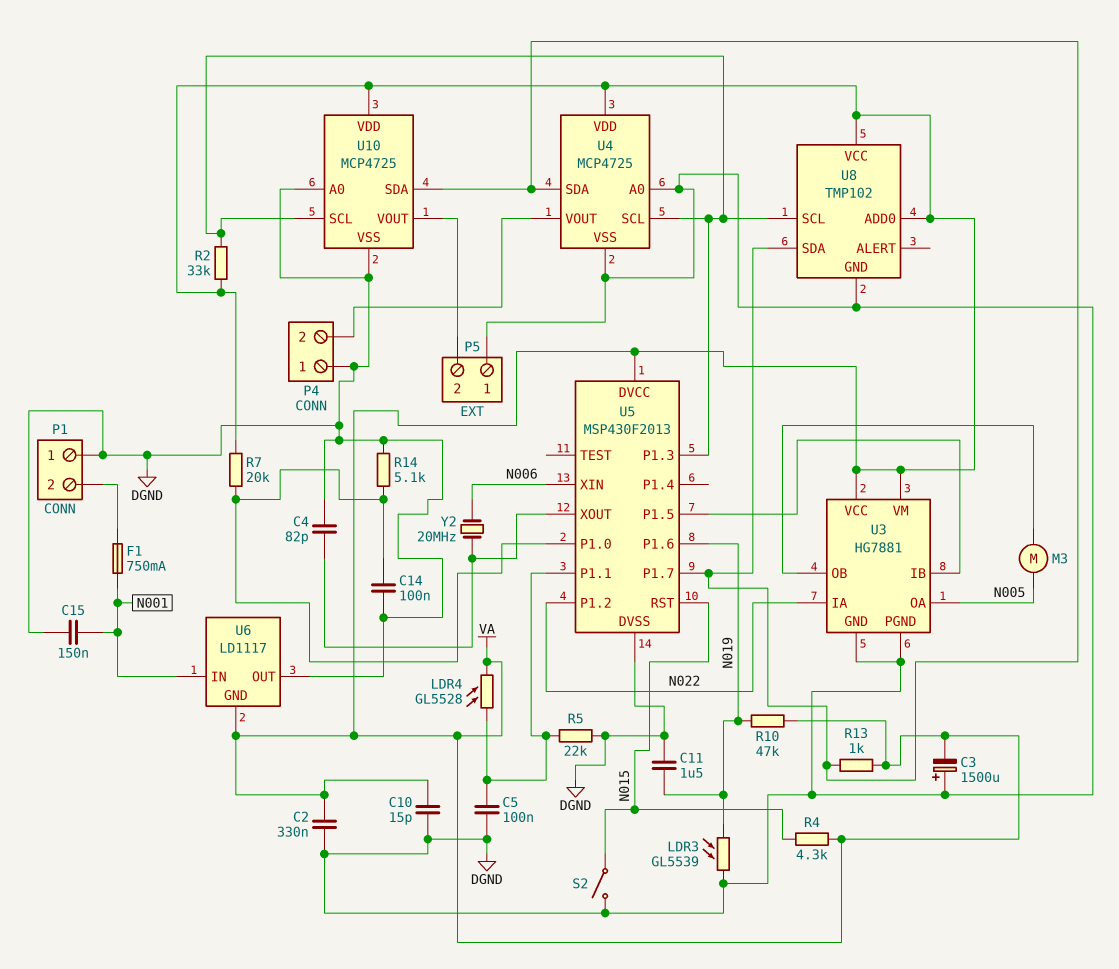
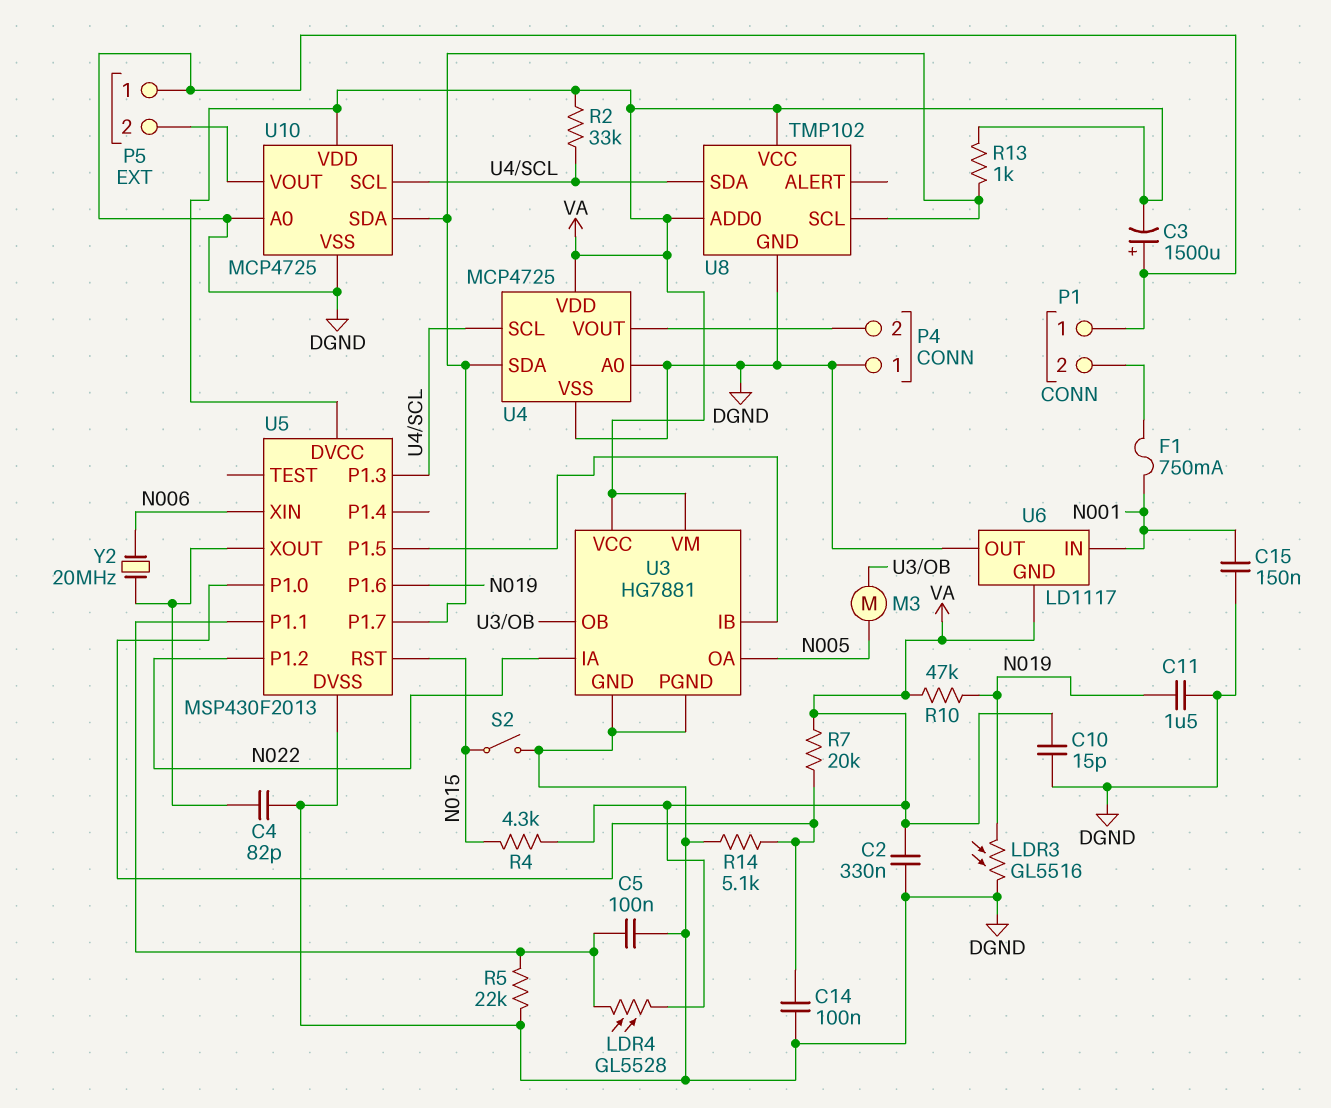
LDR3: GL5539 (DGND, N019) -> GL5516 (DGND, N019)
U8 pin SCL: U4/SCL -> U4/SDA
U8 pin SDA: U4/SDA -> U4/SCL

